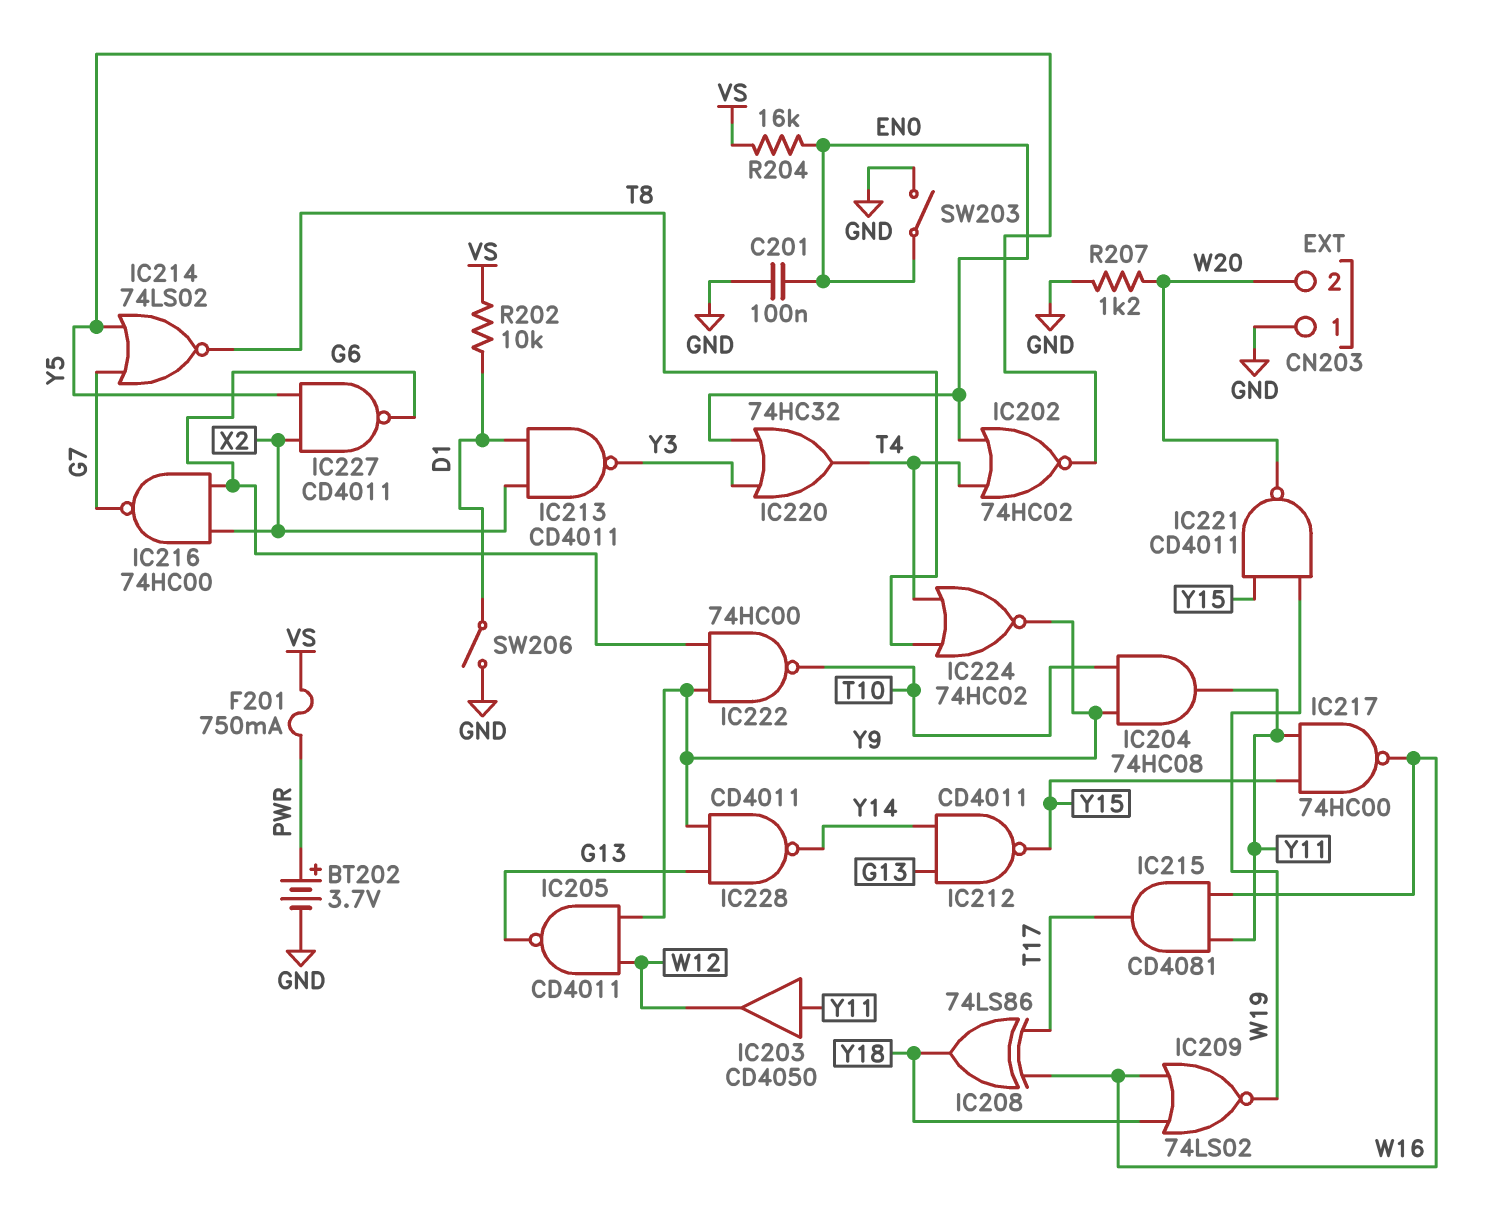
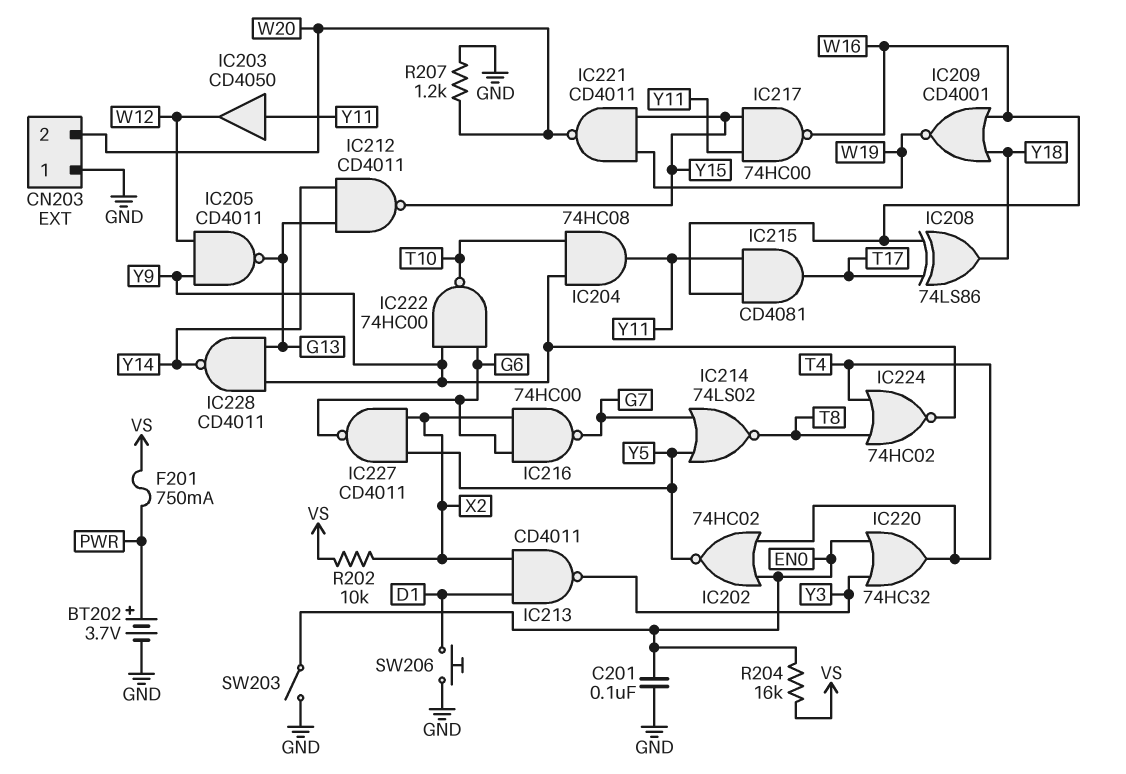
IC209: NOR 74LS02 (in W16, in Y18, out W19) -> NOR CD4001 (in W16, in Y18, out W19)
R202: 10k (D1, VS) -> 10k (VS, X2)
SW206: switch (D1, GND) -> button (D1, GND)

